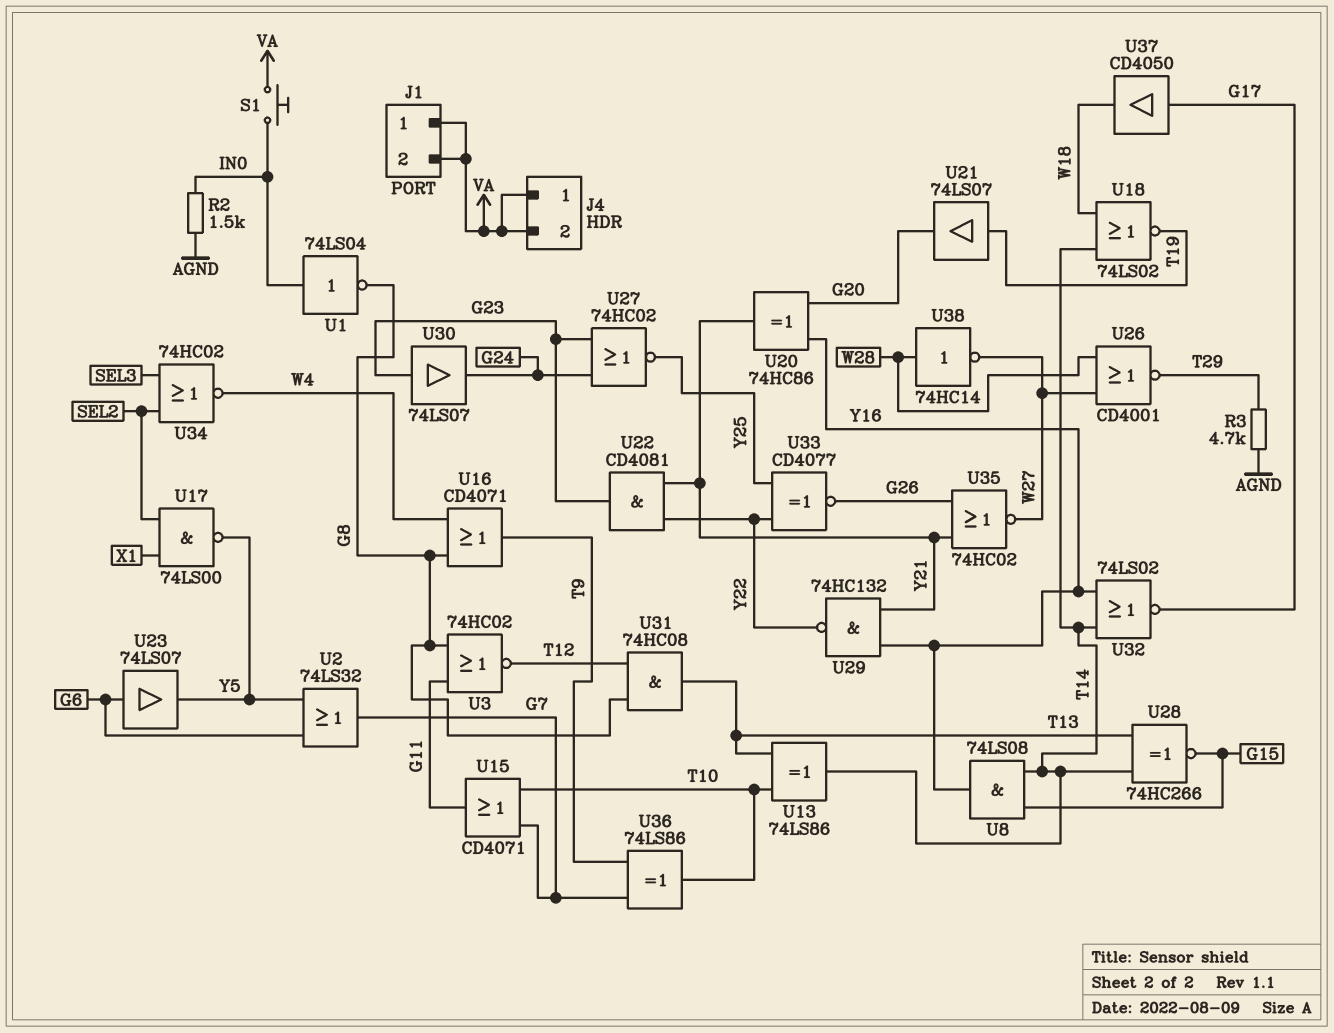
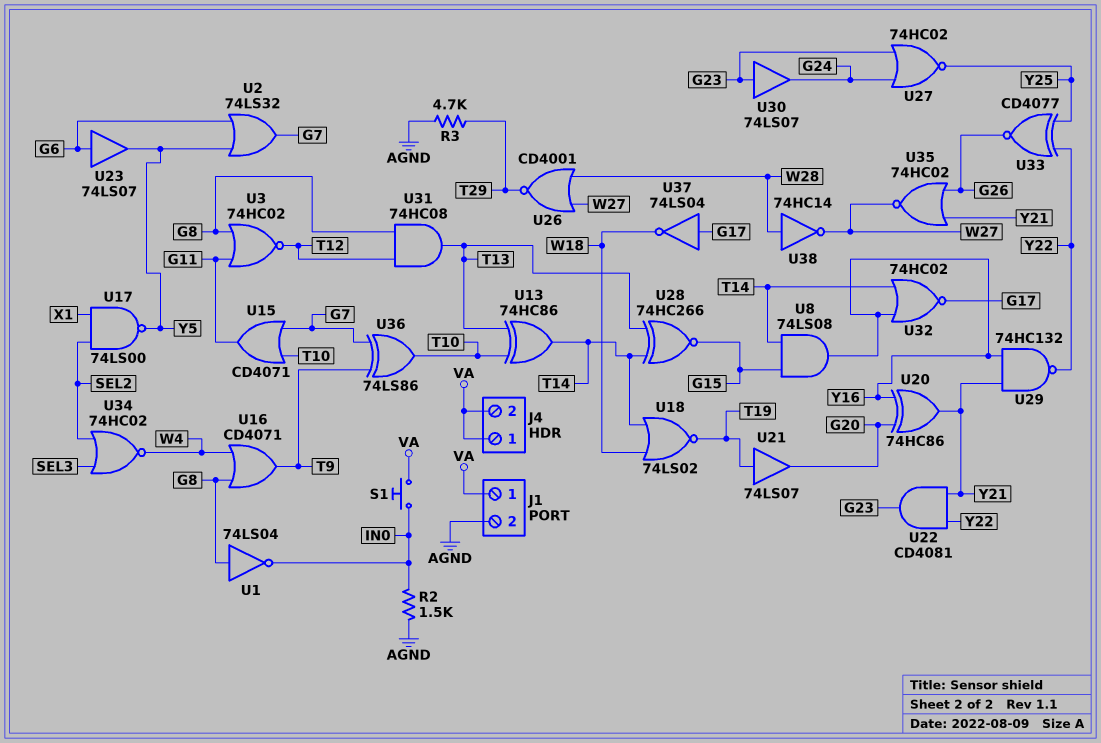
J1 pin 2: VA -> AGND
U1: NOT 74LS04 (in IN0, out G8) -> NOT 74LS04 (in G8, out IN0)
U13: XOR 74LS86 (in T10, in T13, out T14) -> XOR 74HC86 (in T10, in T13, out T14)
U32: NOR 74LS02 (in T14, in Y16, out G17) -> NOR 74HC02 (in T14, in Y16, out G17)
U37: buffer CD4050 (in G17, out W18) -> NOT 74LS04 (in G17, out W18)

